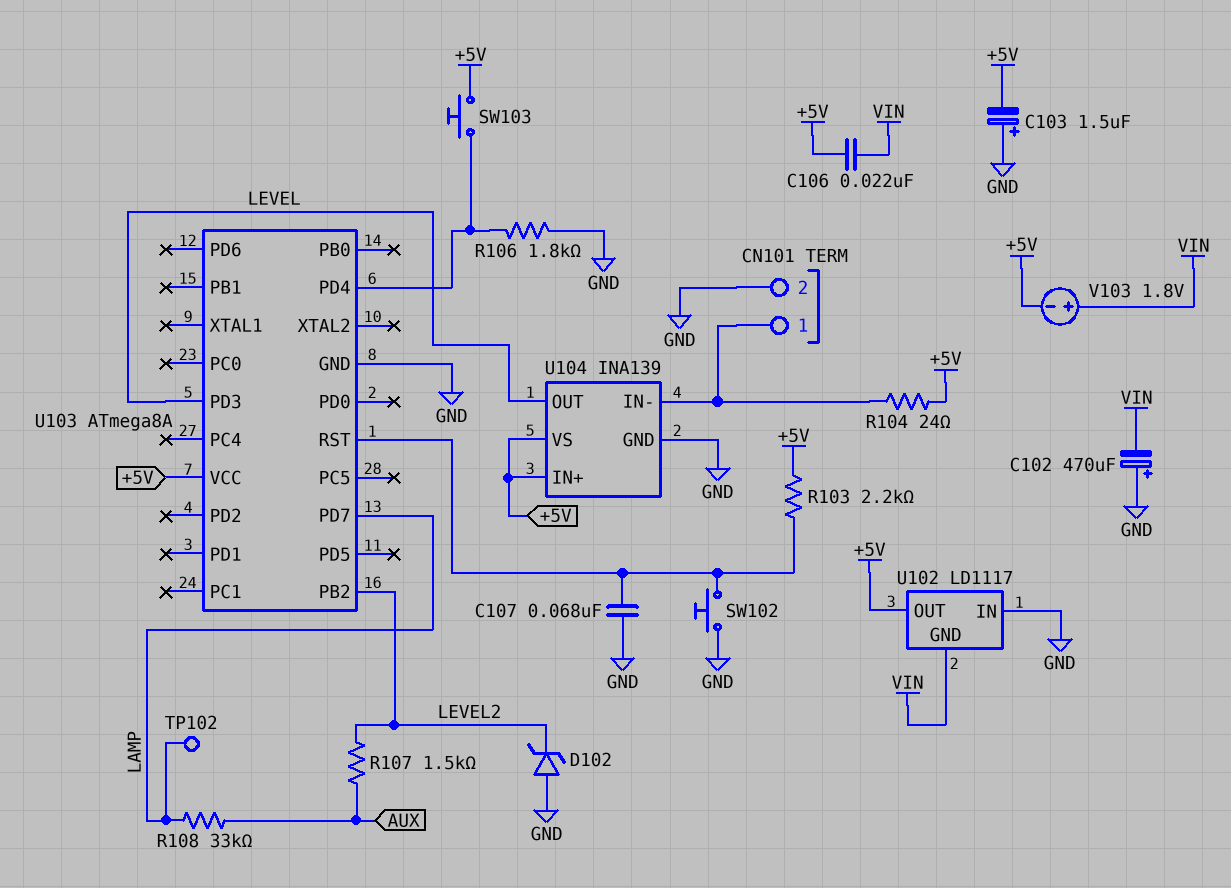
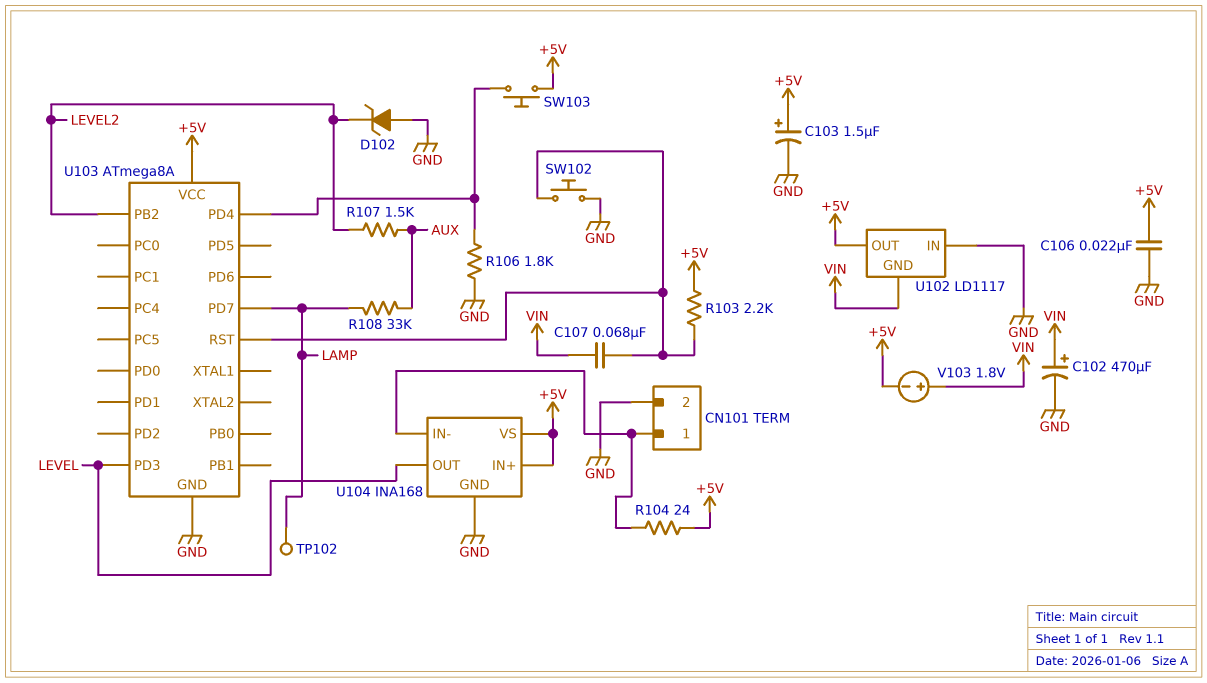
C102: 470uF (plus GND, minus VIN) -> 470uF (plus VIN, minus GND)
C103: 1.5uF (plus GND, minus +5V) -> 1.5uF (plus +5V, minus GND)
C106: 22nF (+5V, VIN) -> 22nF (+5V, GND)
C107: 68nF (GND, U103/RST) -> 68nF (U103/RST, VIN)
U104: INA139 -> INA168

